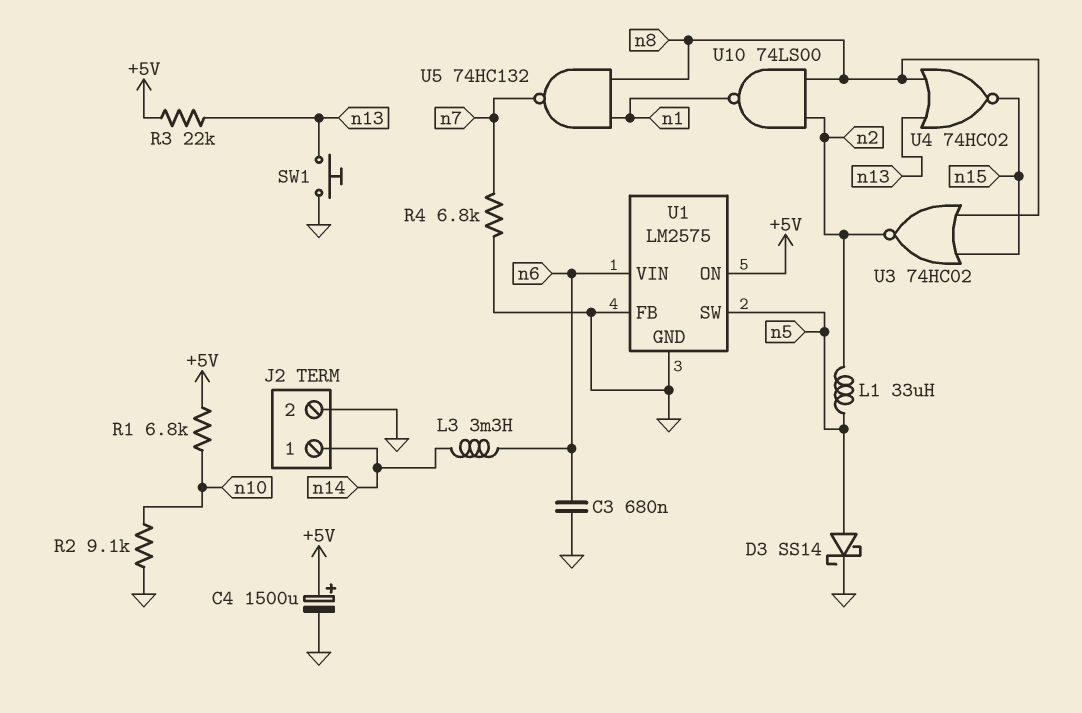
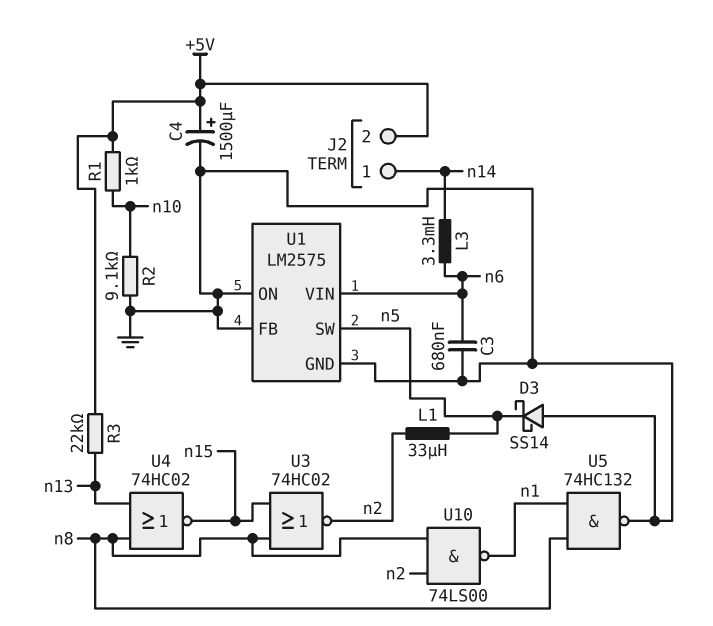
D3: schottky SS14 (A n5, K GND) -> schottky SS14 (A GND, K n5)
J2 pin 2: GND -> +5V
R1: 6.8k (+5V, n10) -> 1k (+5V, n10)
R4: 6.8k (GND, n7) -> none
SW1: button (GND, n13) -> none
U1 pin ON: +5V -> GND
U5: NAND 74HC132 (in n1, in n8, out n7) -> NAND 74HC132 (in n1, in n8, out GND)

